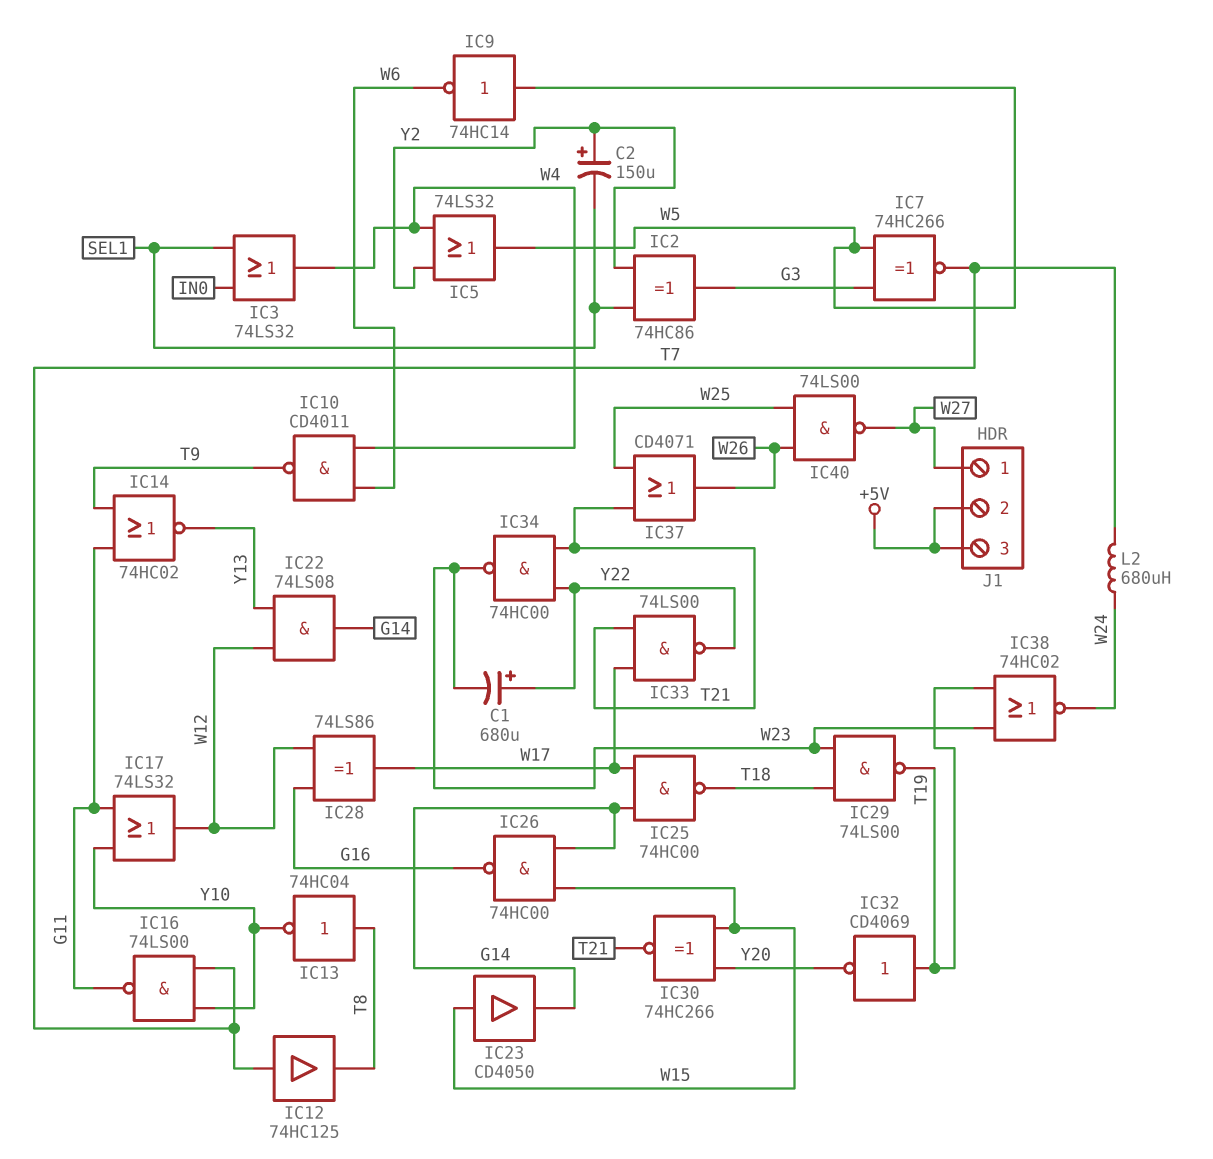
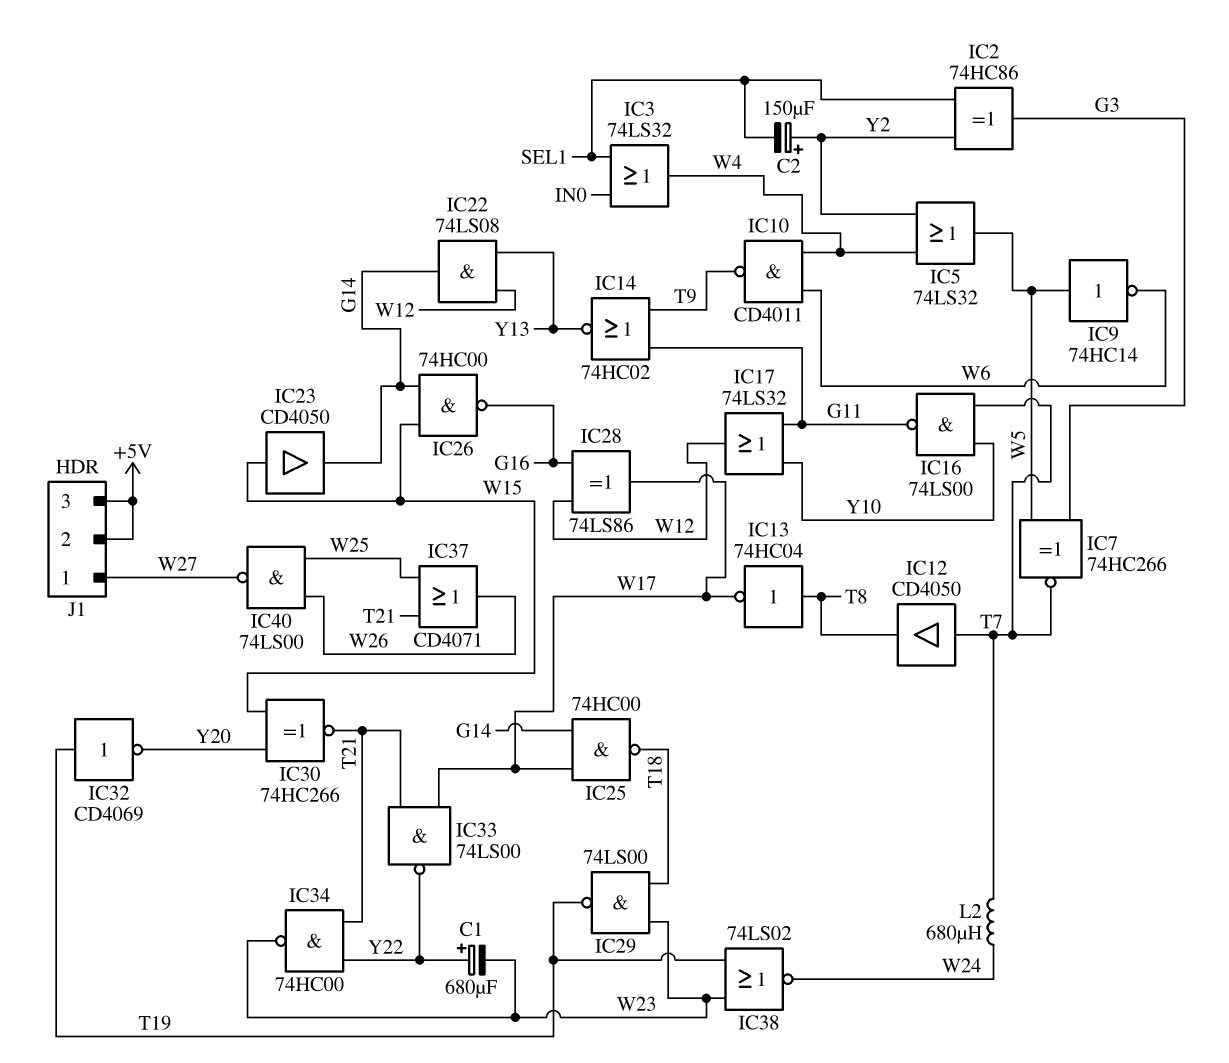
IC12: buffer 74HC125 (in T7, out T8) -> buffer CD4050 (in T7, out T8)
IC13: NOT 74HC04 (in T8, out Y10) -> NOT 74HC04 (in T8, out W17)
IC38: NOR 74HC02 (in T19, in W23, out W24) -> NOR 74LS02 (in T19, in W23, out W24)

